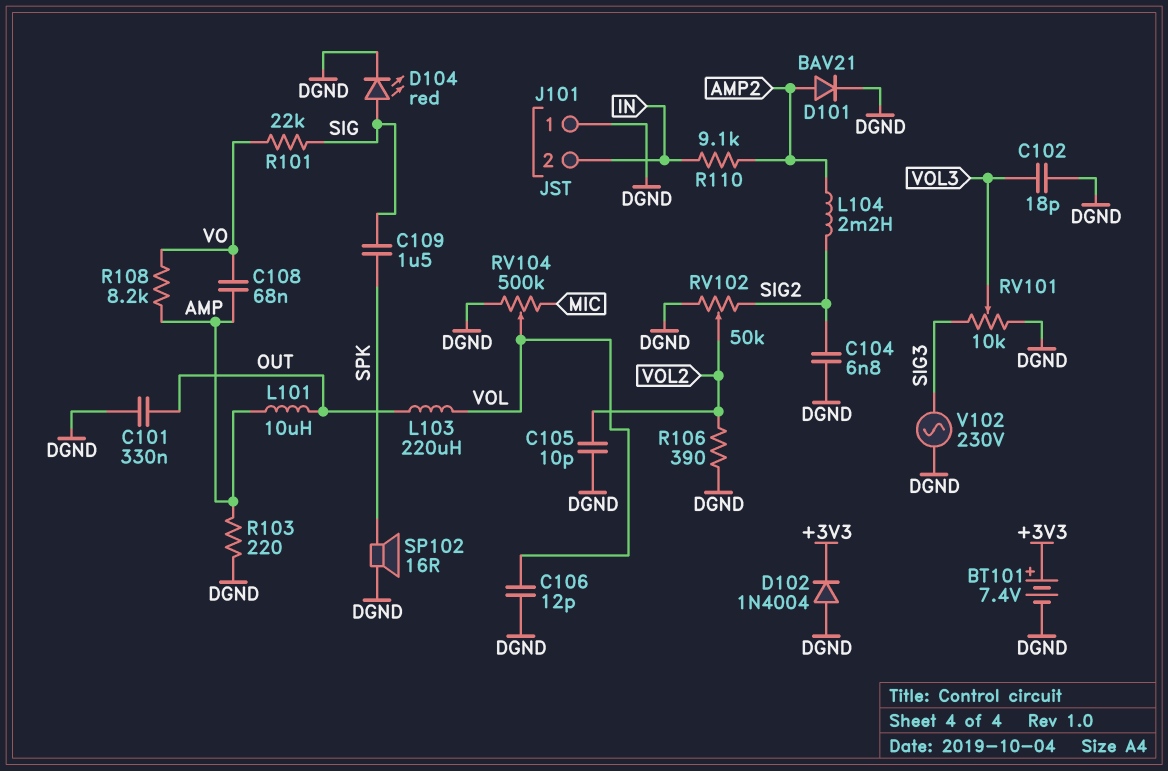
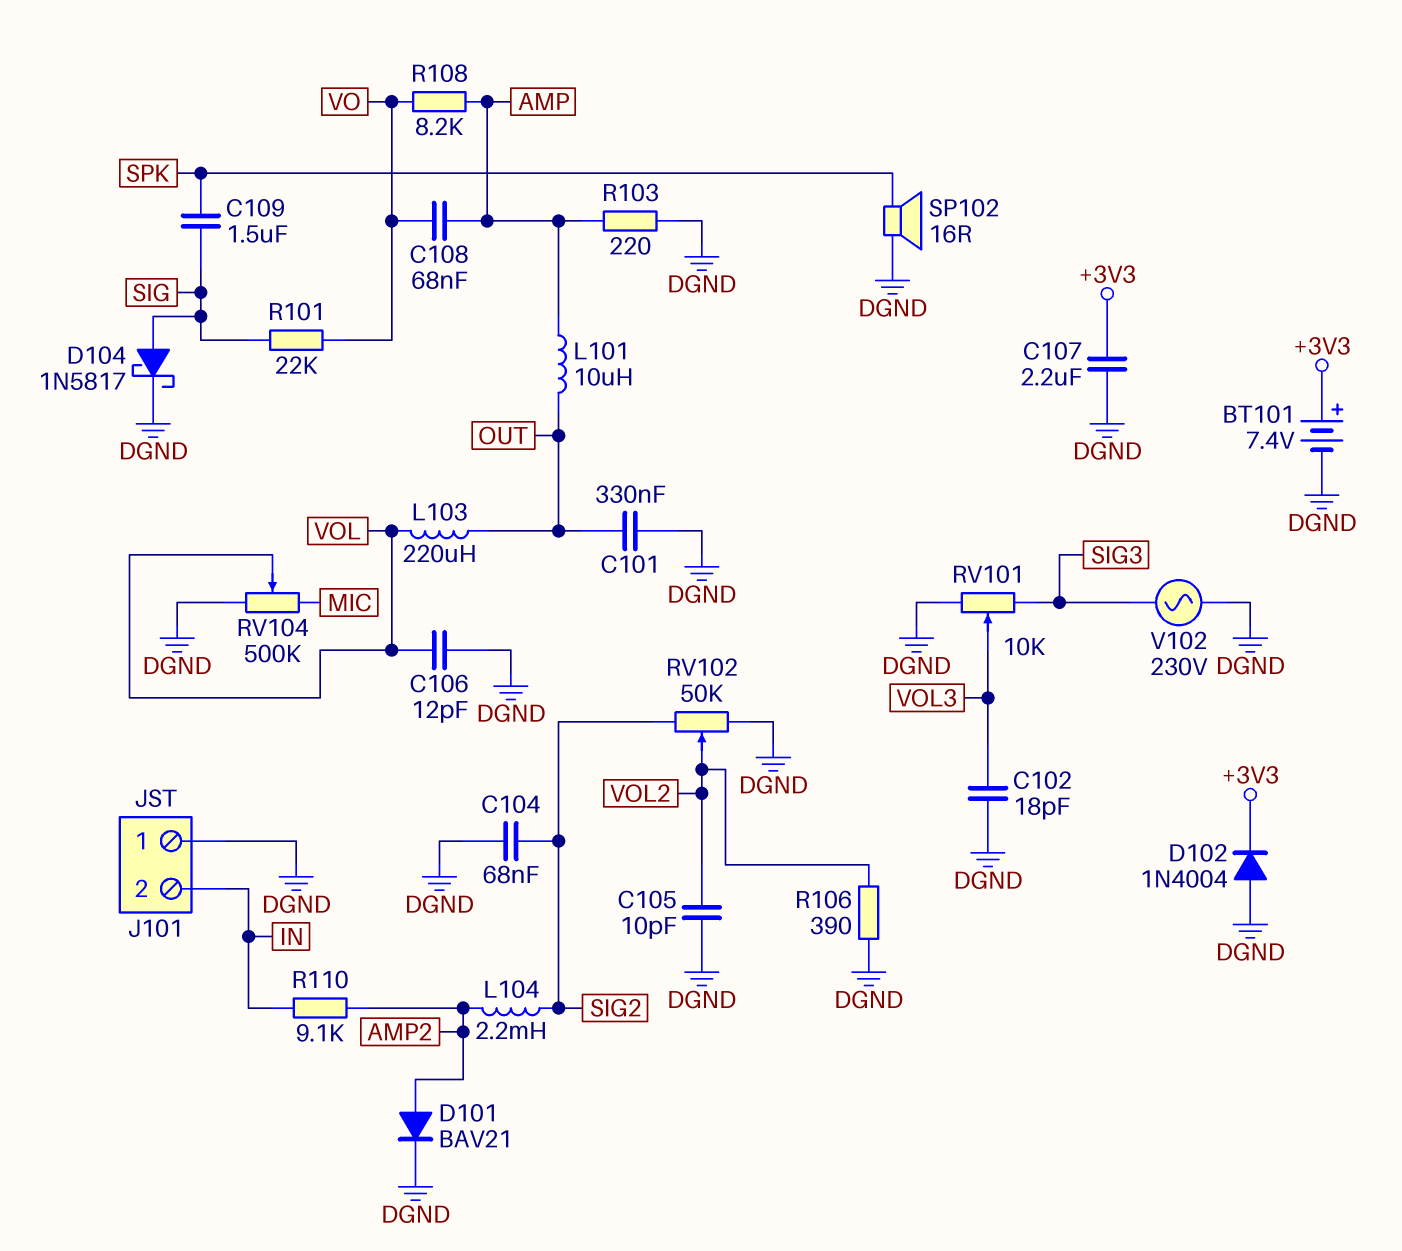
C104: 6.8nF (DGND, SIG2) -> 68nF (DGND, SIG2)
C107: none -> 2.2uF (+3V3, DGND)
D104: LED red (A SIG, K DGND) -> schottky 1N5817 (A SIG, K DGND)

